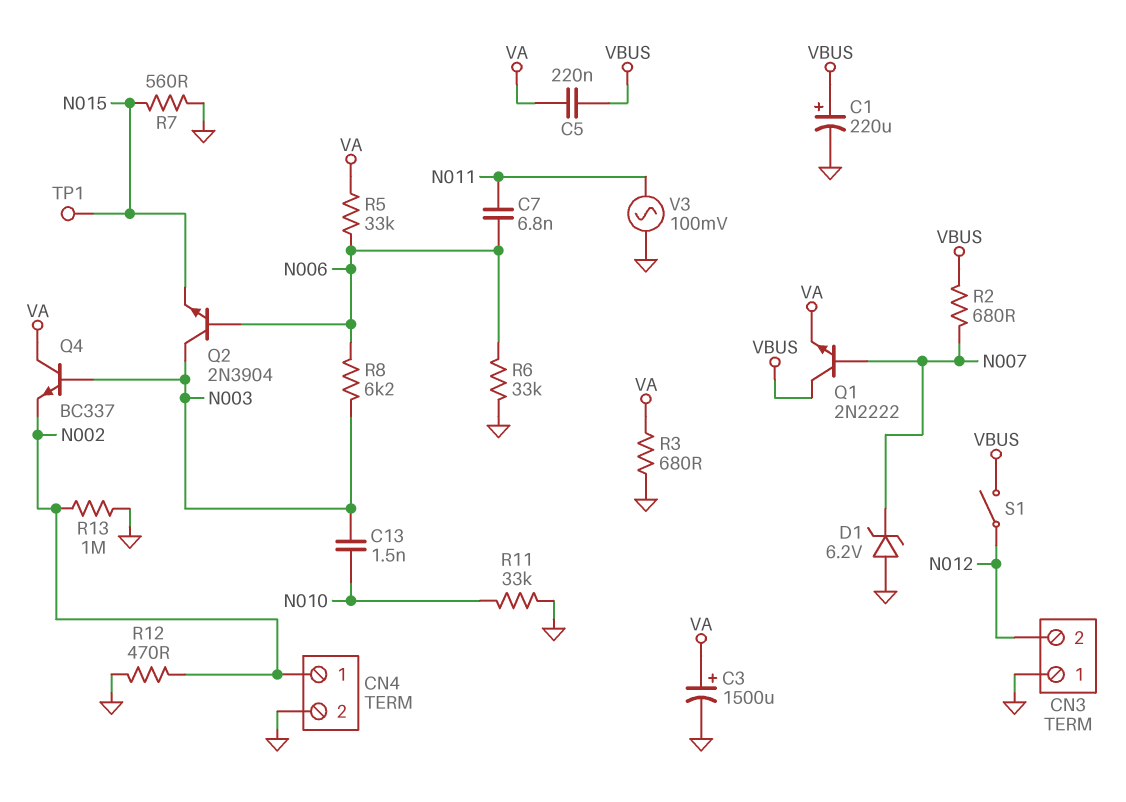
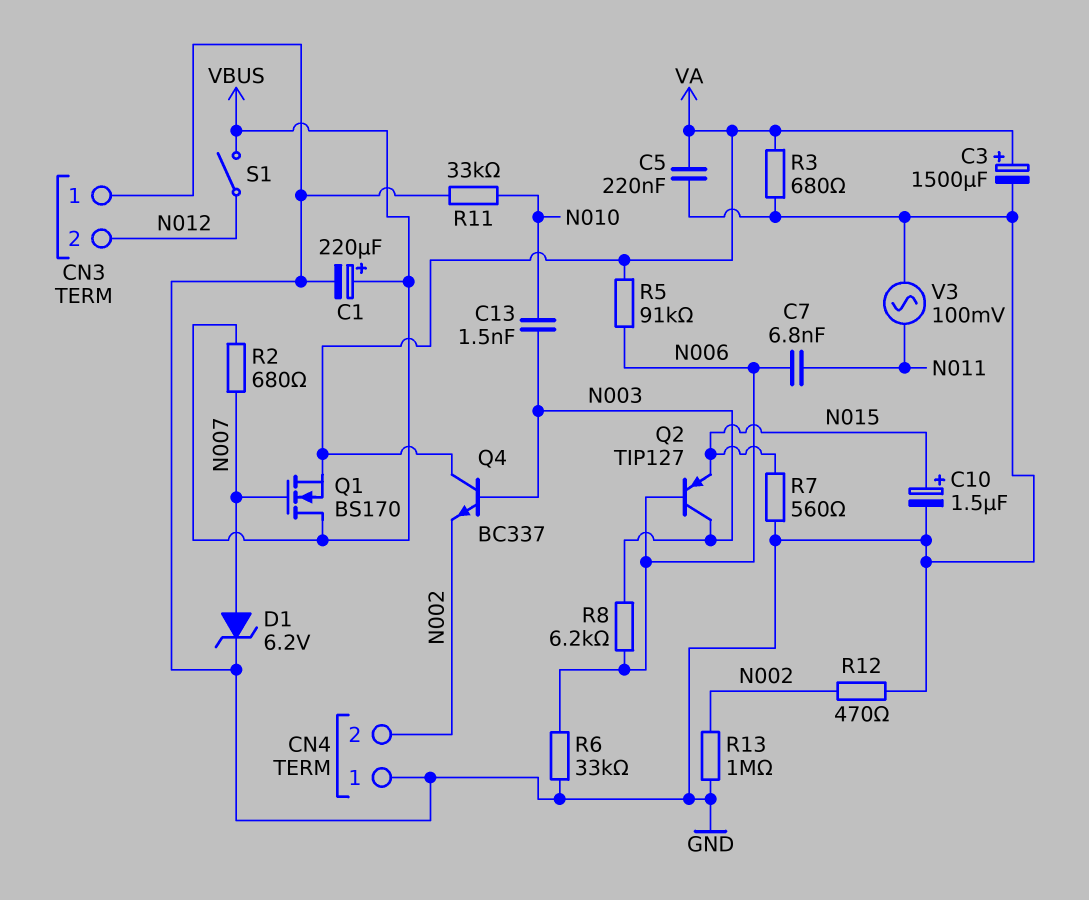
C5: 220nF (VA, VBUS) -> 220nF (GND, VA)
C10: none -> 1.5uF (plus N015, minus GND)
CN4 pin 1: N002 -> GND
CN4 pin 2: GND -> N002
D1: zener 6.2V (A GND, K N007) -> zener 6.2V (A N007, K GND)
Q1: NPN 2N2222 (B N007, C VBUS, E VA) -> NMOS BS170 (G N007, D VBUS, S VA)
Q2: NPN 2N3904 (B N006, C N003, E N015) -> PNP TIP127 (B N006, C N003, E N015)
R5: 33k (N006, VA) -> 91k (N006, VA)
TP1: test point (N015) -> none

